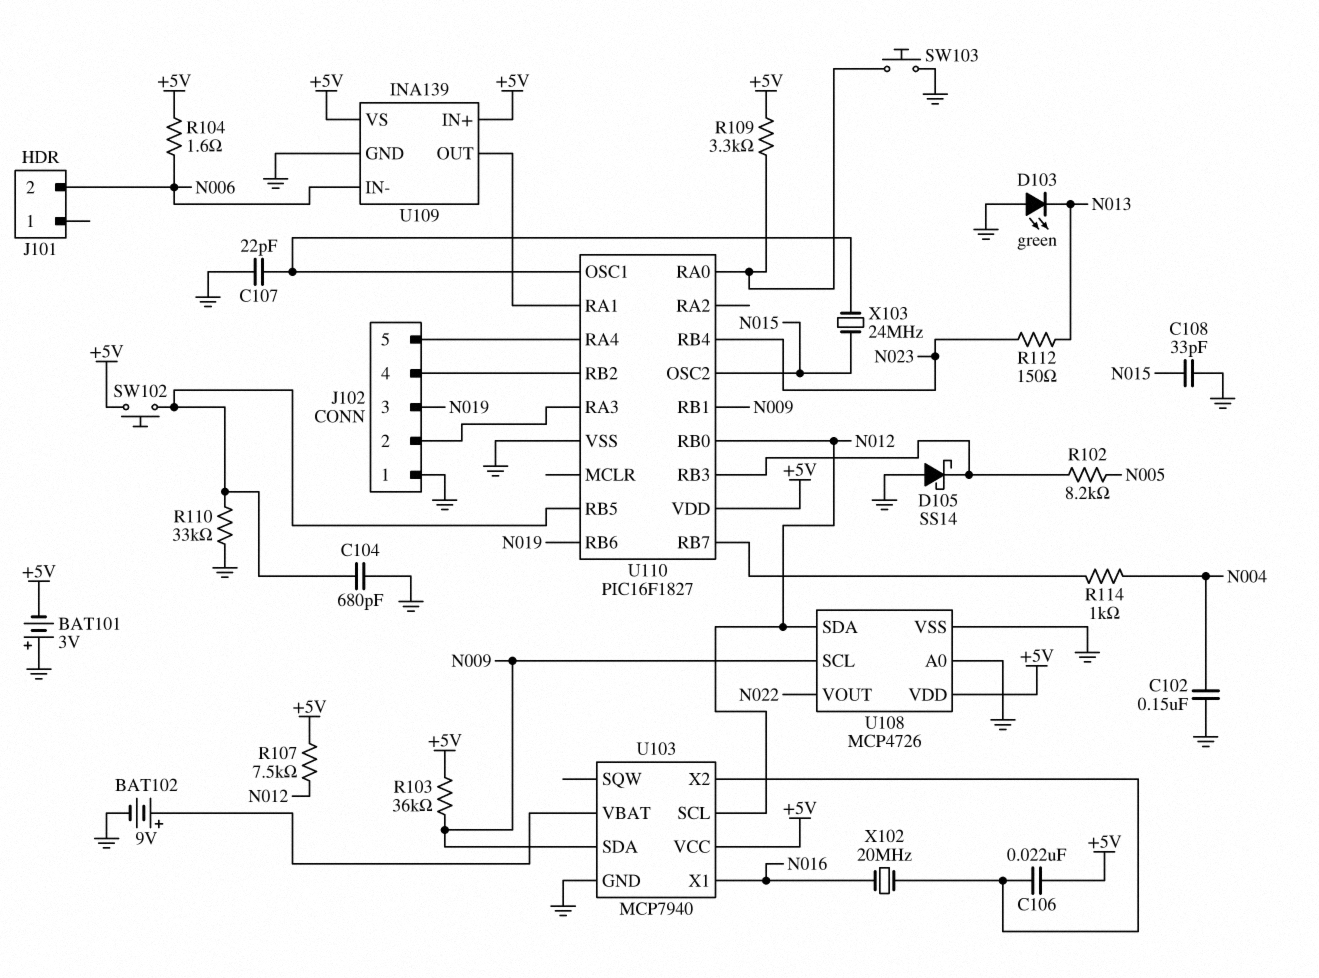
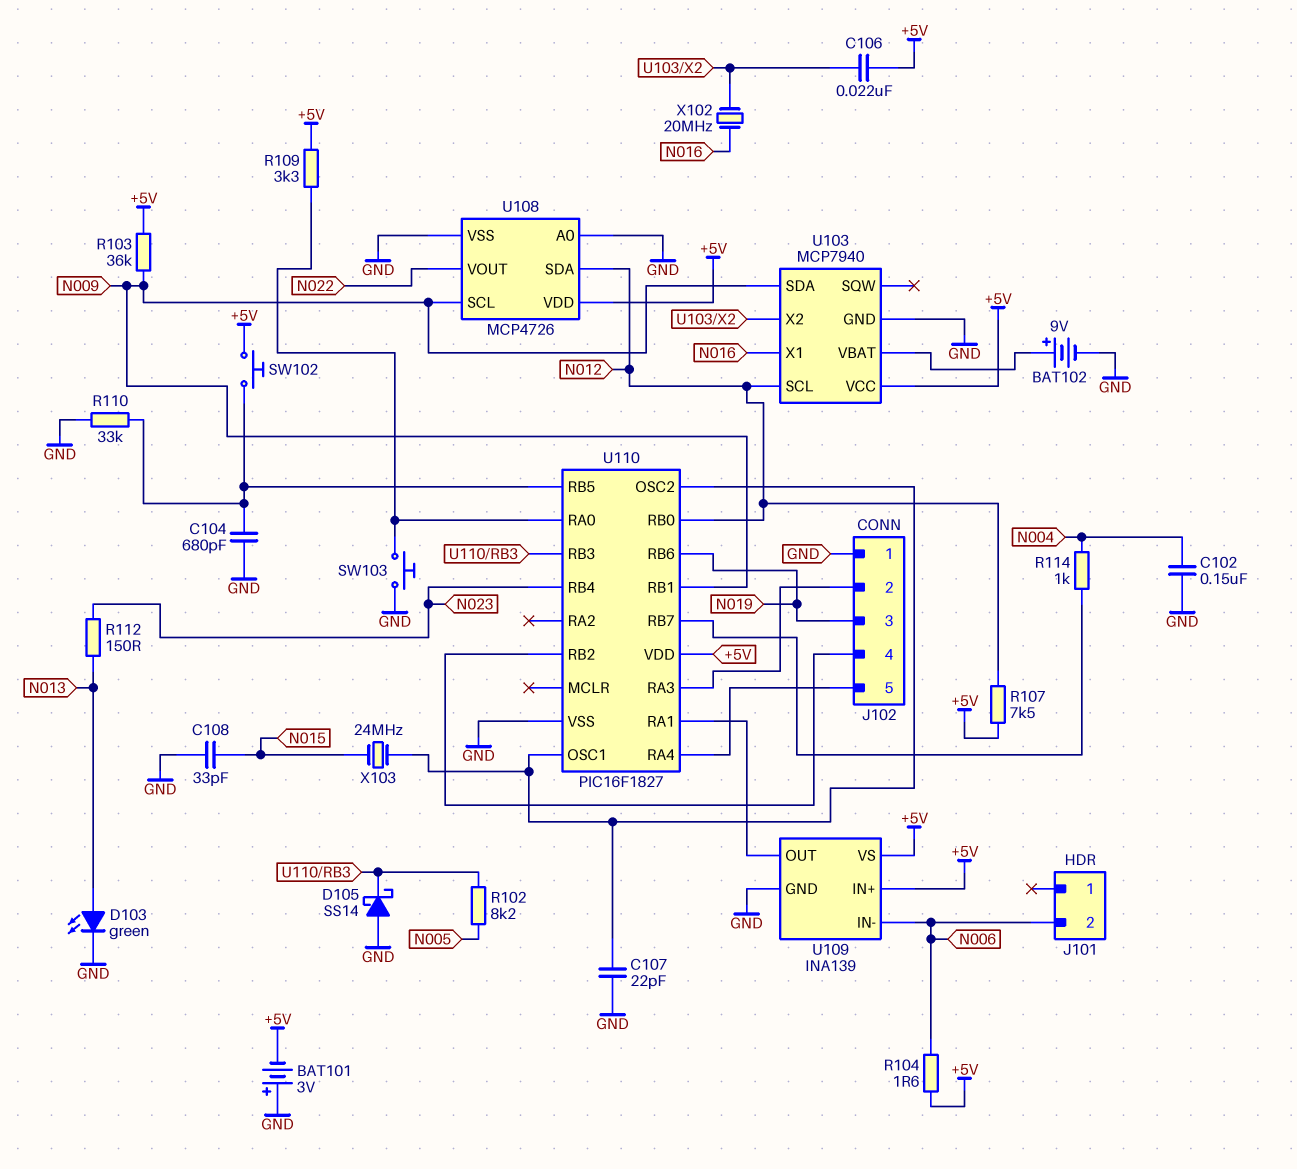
D103: LED green (A GND, K N013) -> LED green (A N013, K GND)
U110 pin OSC2: N015 -> U110/OSC1

